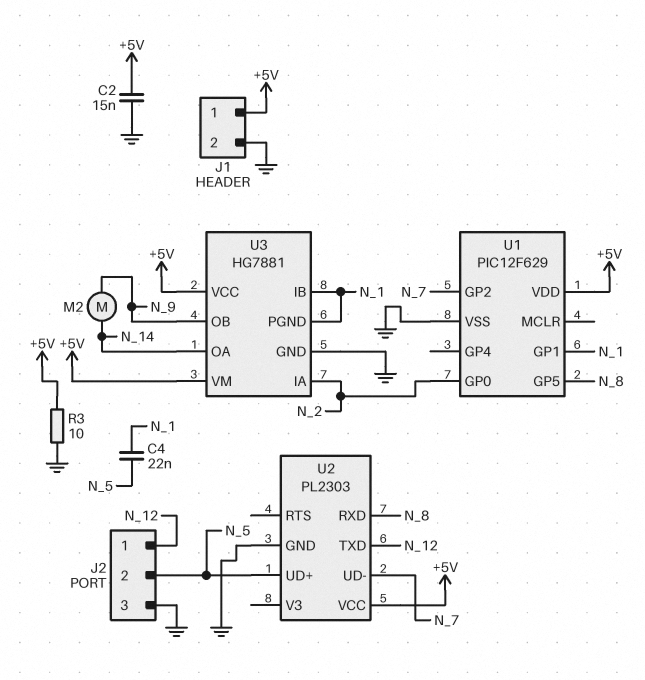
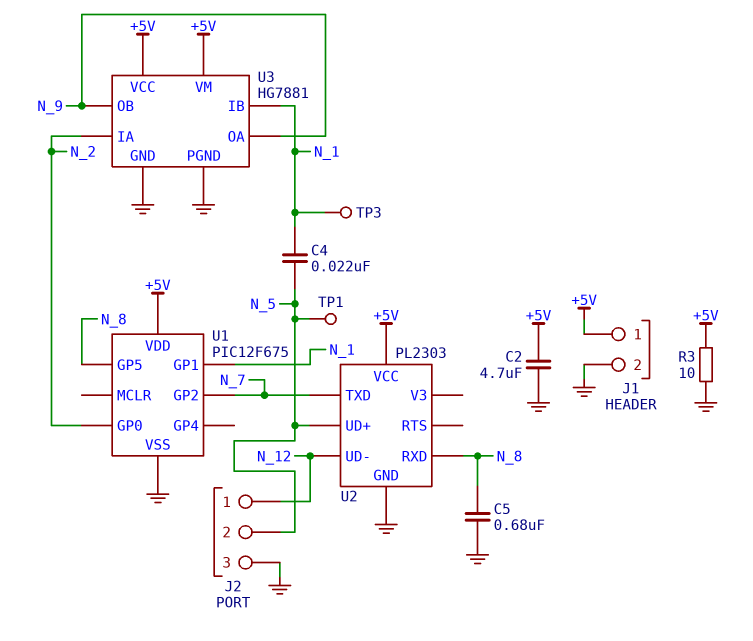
C2: 15nF (+5V, GND) -> 4.7uF (+5V, GND)
C5: none -> 680nF (GND, N_8)
M2: motor (N_9, N_14) -> none
TP1: none -> test point (N_5)
TP3: none -> test point (N_1)
U1: PIC12F629 -> PIC12F675
U2 pin TXD: N_12 -> N_7
U2 pin UD-: N_7 -> N_12
U3 pin OA: N_14 -> N_9
U3 pin PGND: N_1 -> GND

